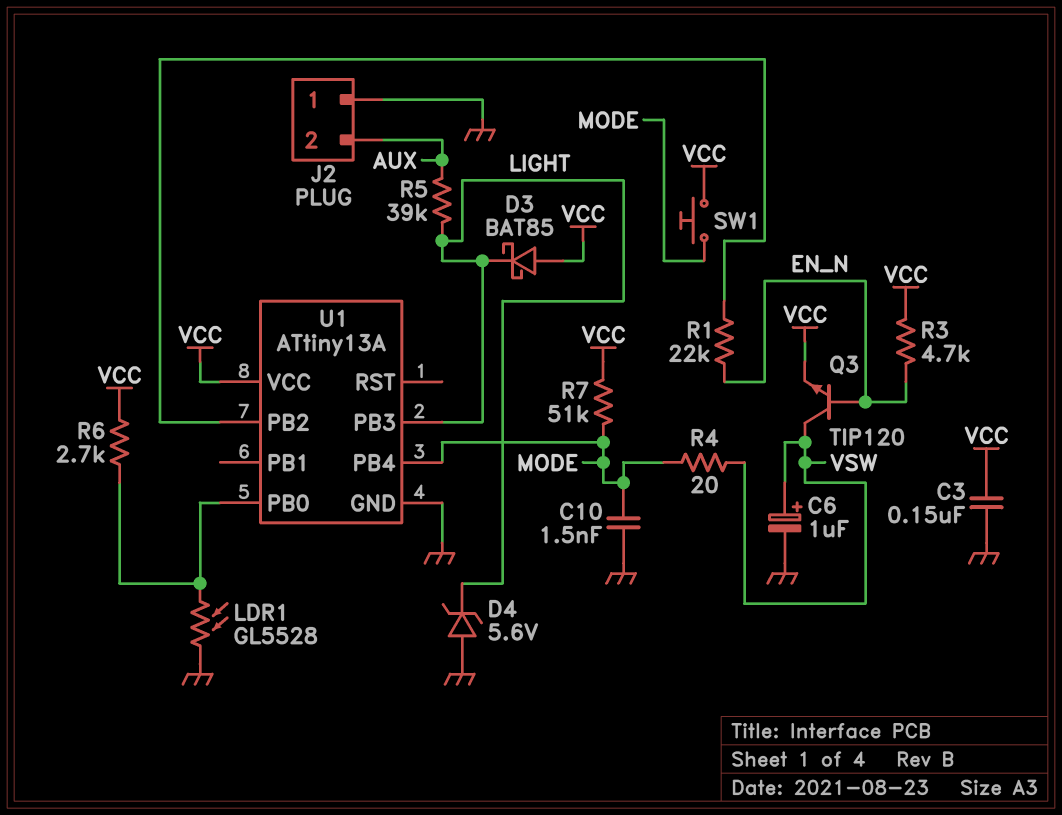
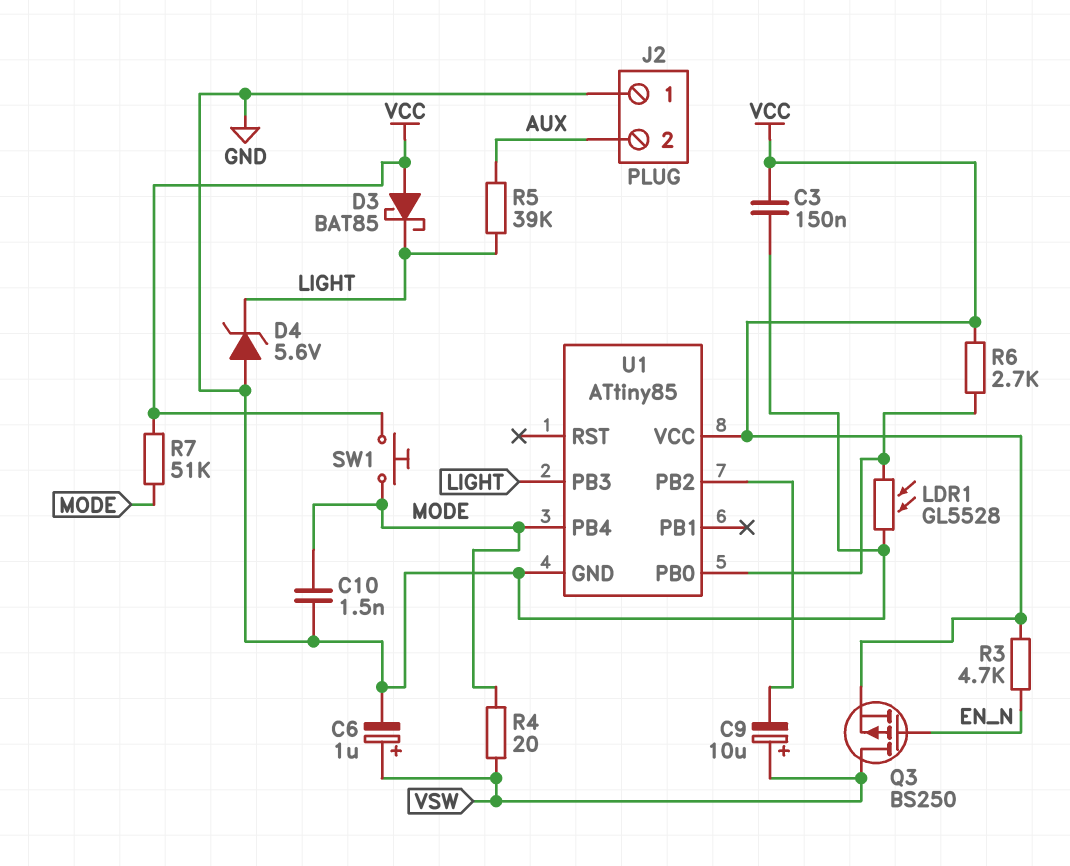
C9: none -> 10uF (plus VSW, minus U1/PB2)
Q3: NPN TIP120 (B EN_N, C VSW, E VCC) -> PMOS BS250 (G EN_N, D VSW, S VCC)
R1: 22k (EN_N, U1/PB2) -> none
U1: ATtiny13A -> ATtiny85

